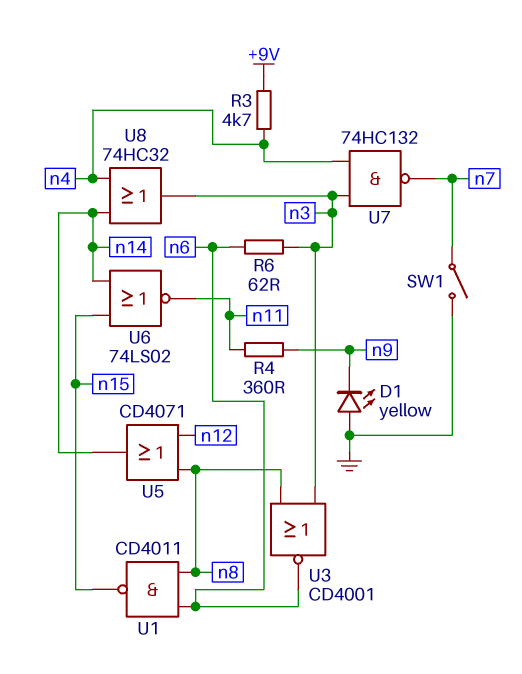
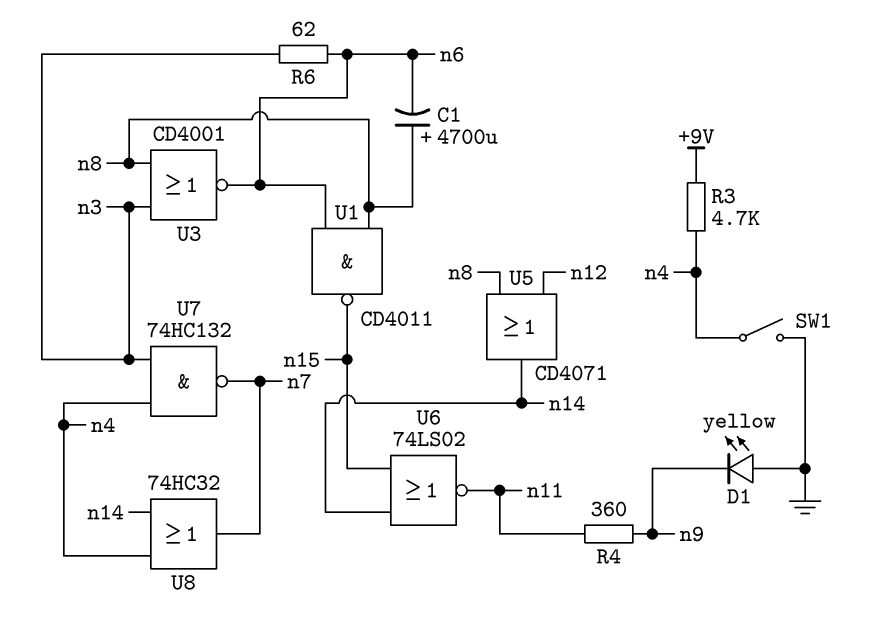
C1: none -> 4700uF (plus n8, minus n6)
SW1: switch (GND, n7) -> switch (GND, n4)
U8: OR 74HC32 (in n4, in n14, out n3) -> OR 74HC32 (in n4, in n14, out n7)

